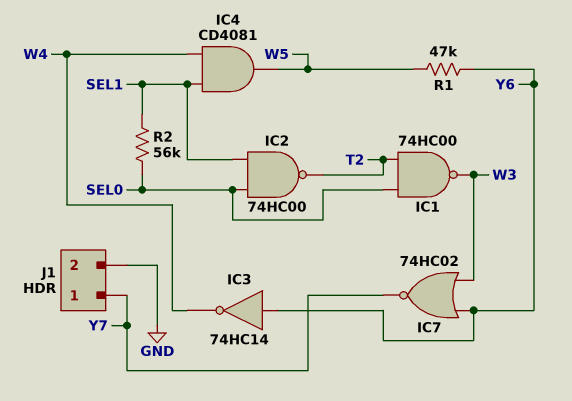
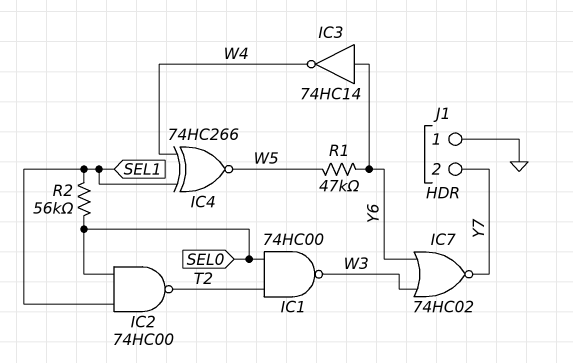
IC4: AND CD4081 (in SEL1, in W4, out W5) -> XNOR 74HC266 (in SEL1, in W4, out W5)
J1 pin 1: Y7 -> GND
J1 pin 2: GND -> Y7

